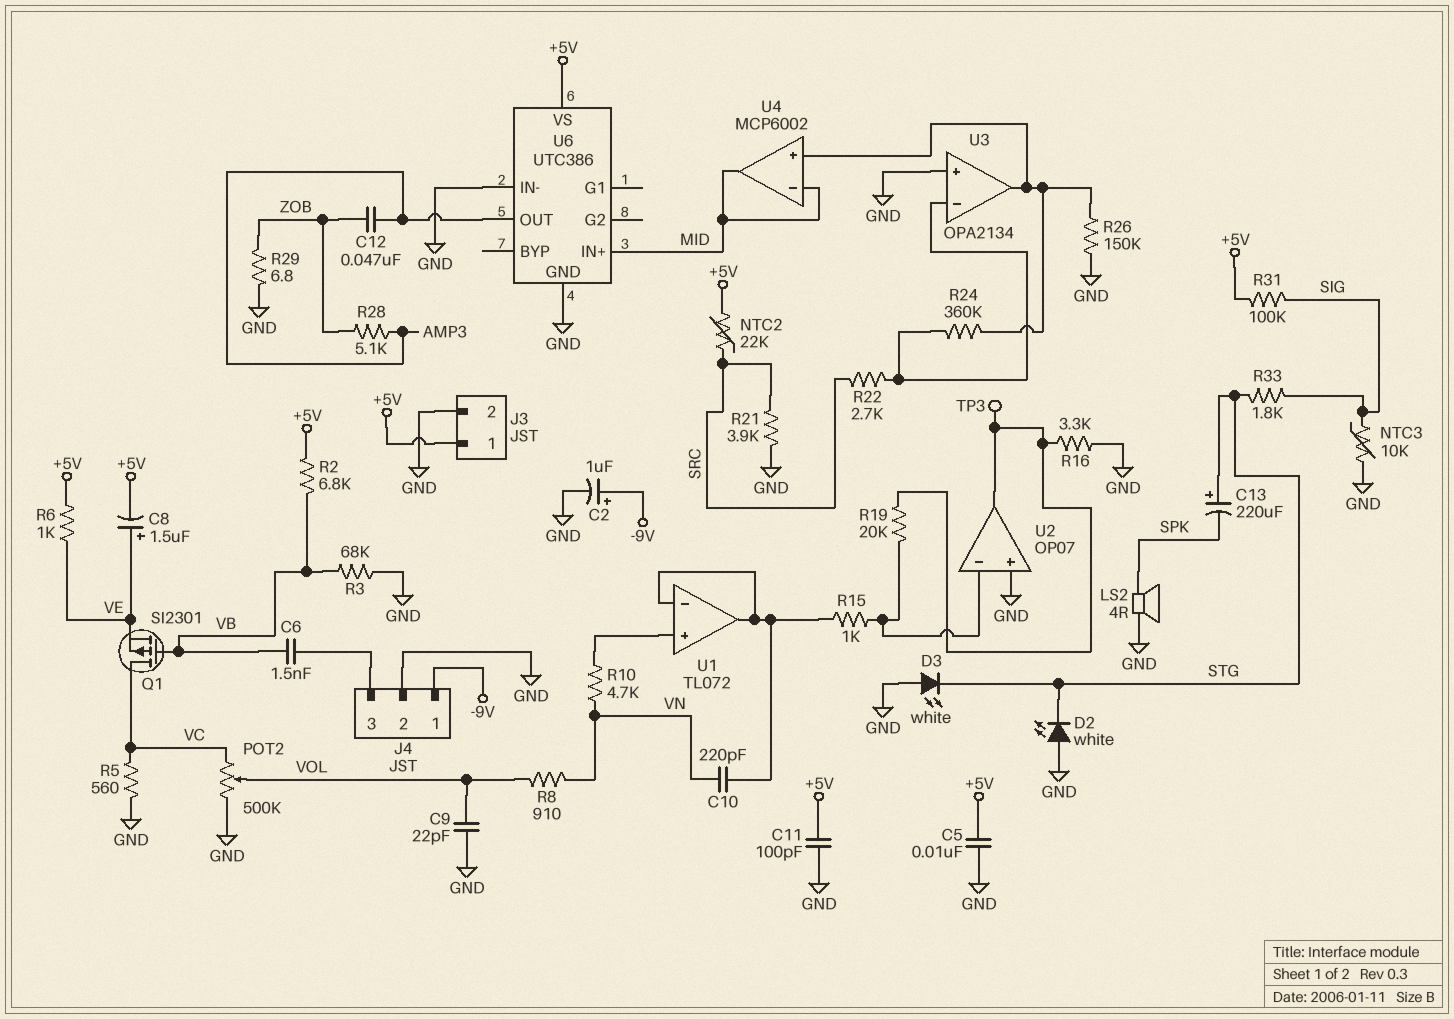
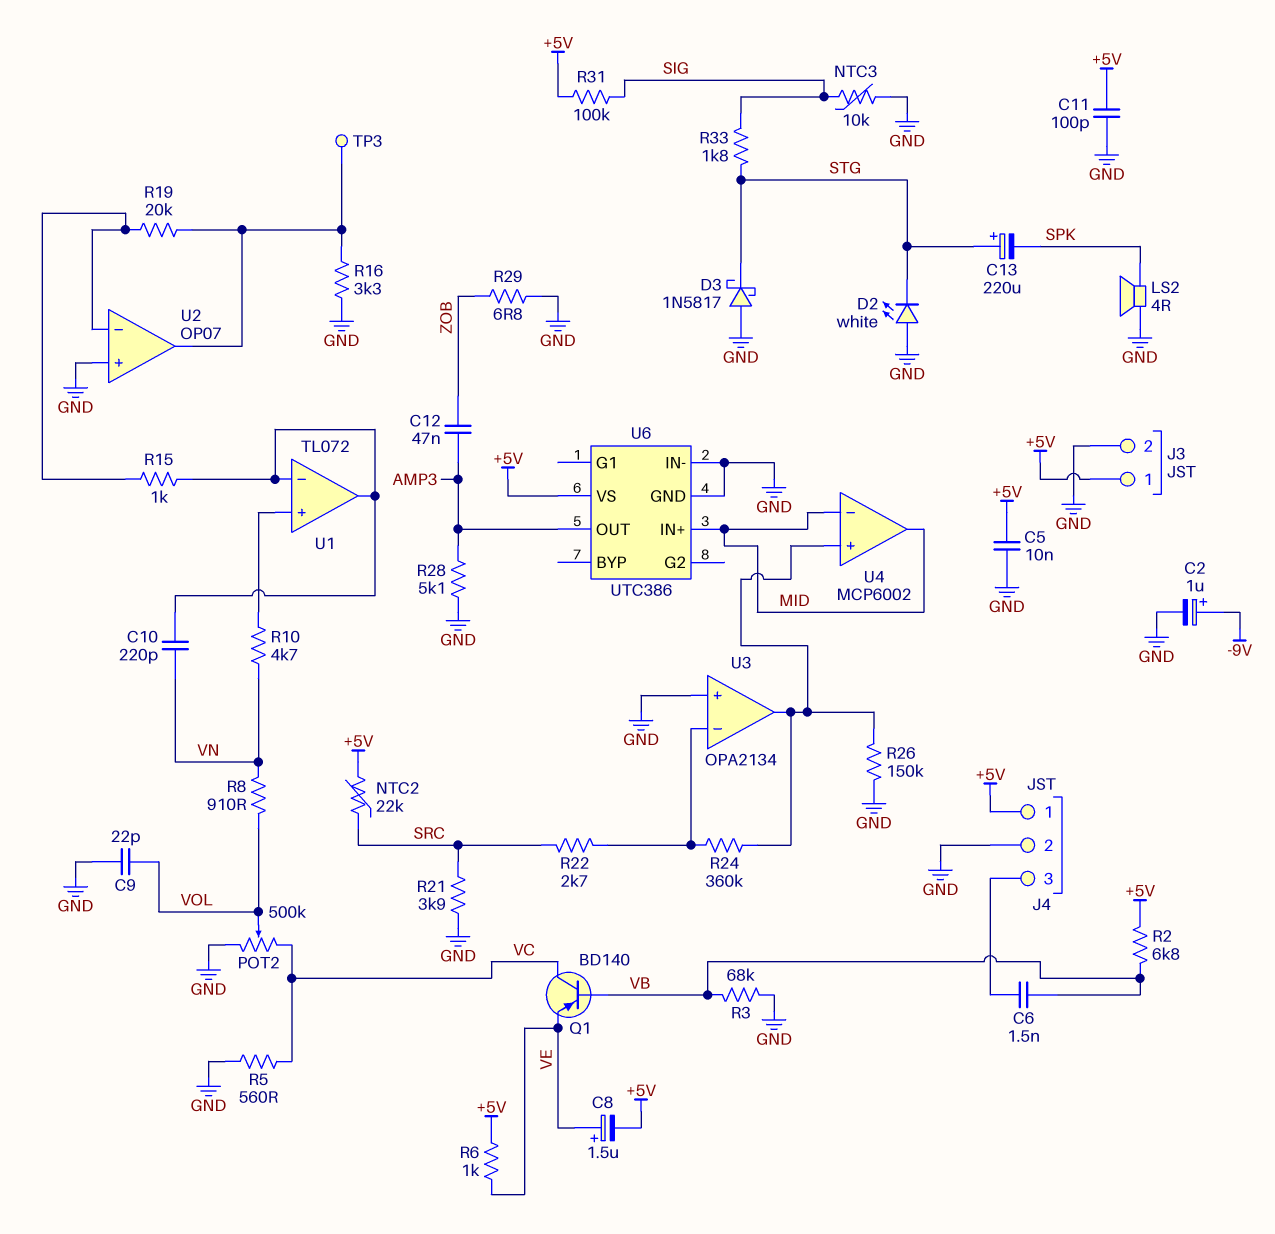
D3: LED white (A GND, K STG) -> schottky 1N5817 (A GND, K STG)
J4 pin 1: -9V -> +5V
Q1: PMOS SI2301 (G VB, D VC, S VE) -> PNP BD140 (B VB, C VC, E VE)
R28: 5.1k (AMP3, ZOB) -> 5.1k (AMP3, GND)

